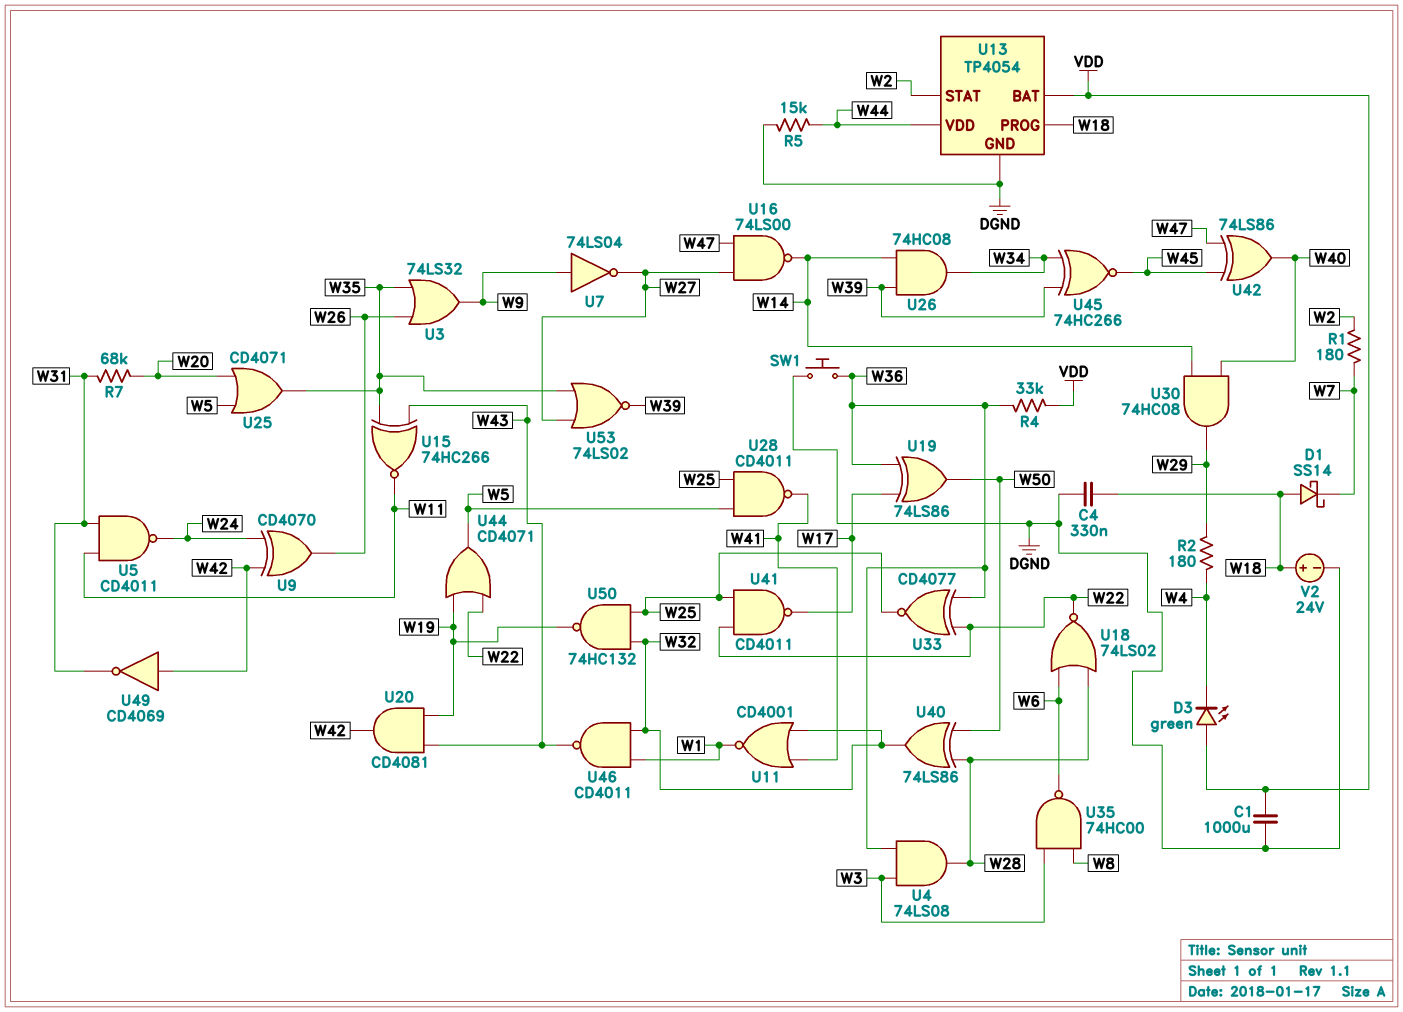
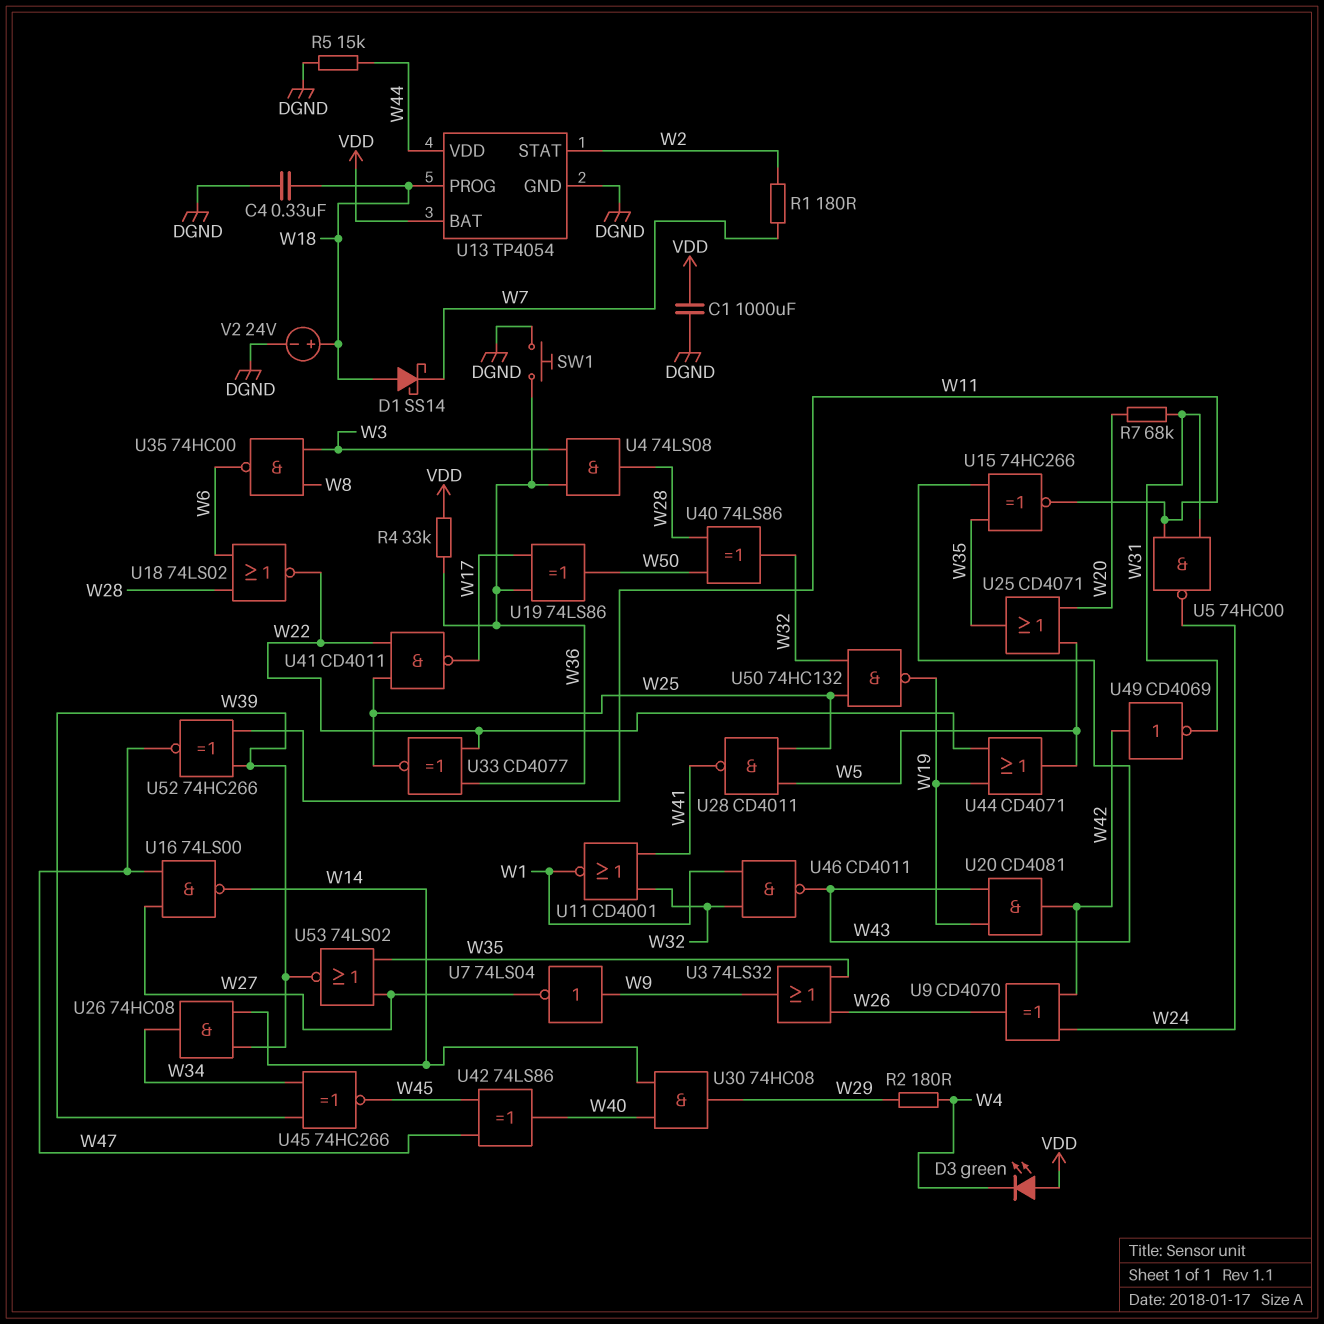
U5: NAND CD4011 (in W11, in W31, out W24) -> NAND 74HC00 (in W11, in W31, out W24)
U52: none -> XNOR 74HC266 (in W11, in W39, out W47)

